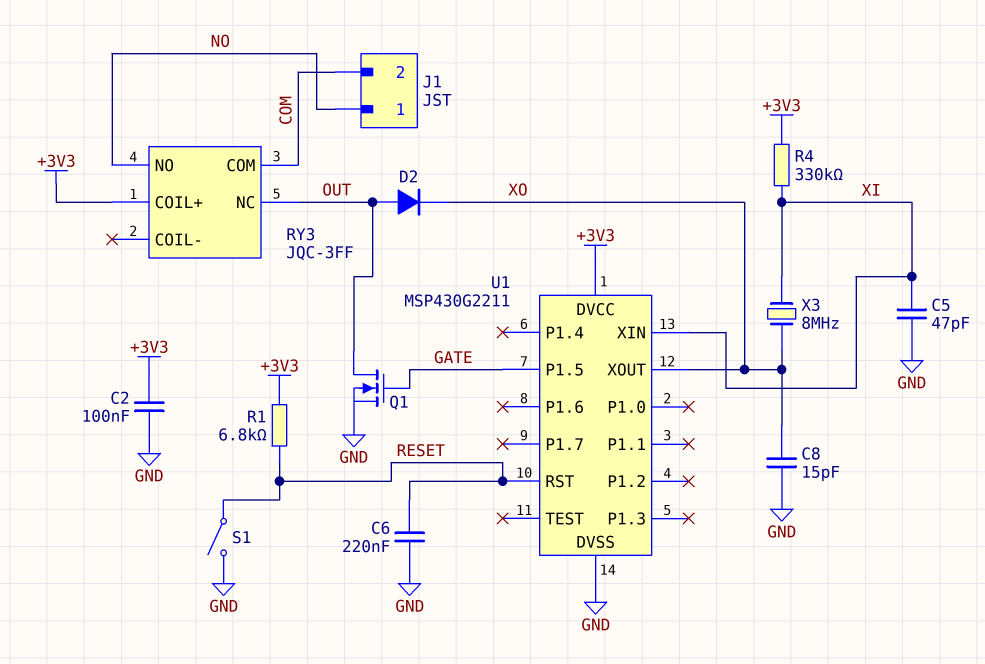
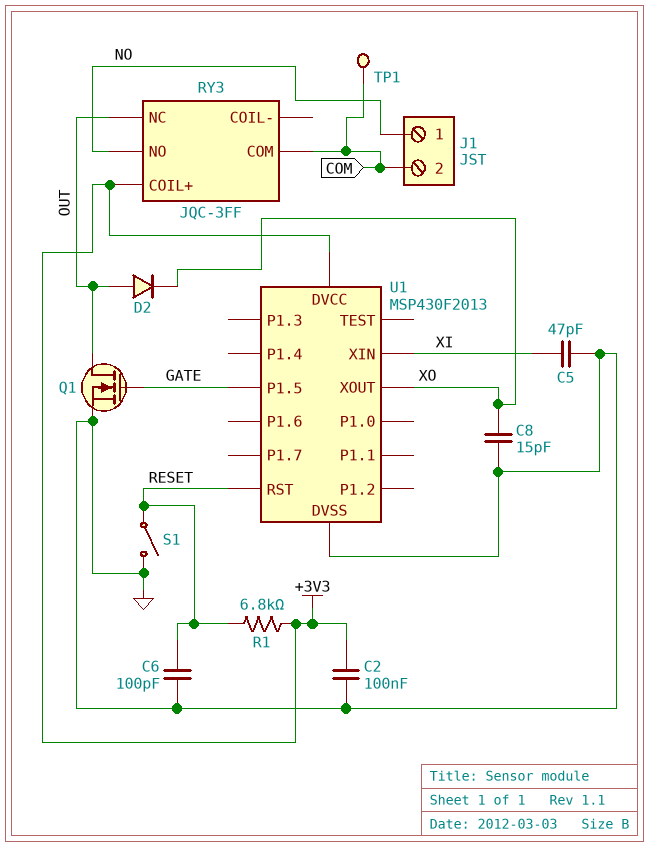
C6: 220nF (GND, RESET) -> 100pF (GND, RESET)
R4: 330k (+3V3, XI) -> none
TP1: none -> test point (COM)
U1: MSP430G2211 -> MSP430F2013
X3: 8MHz (XI, XO) -> none

